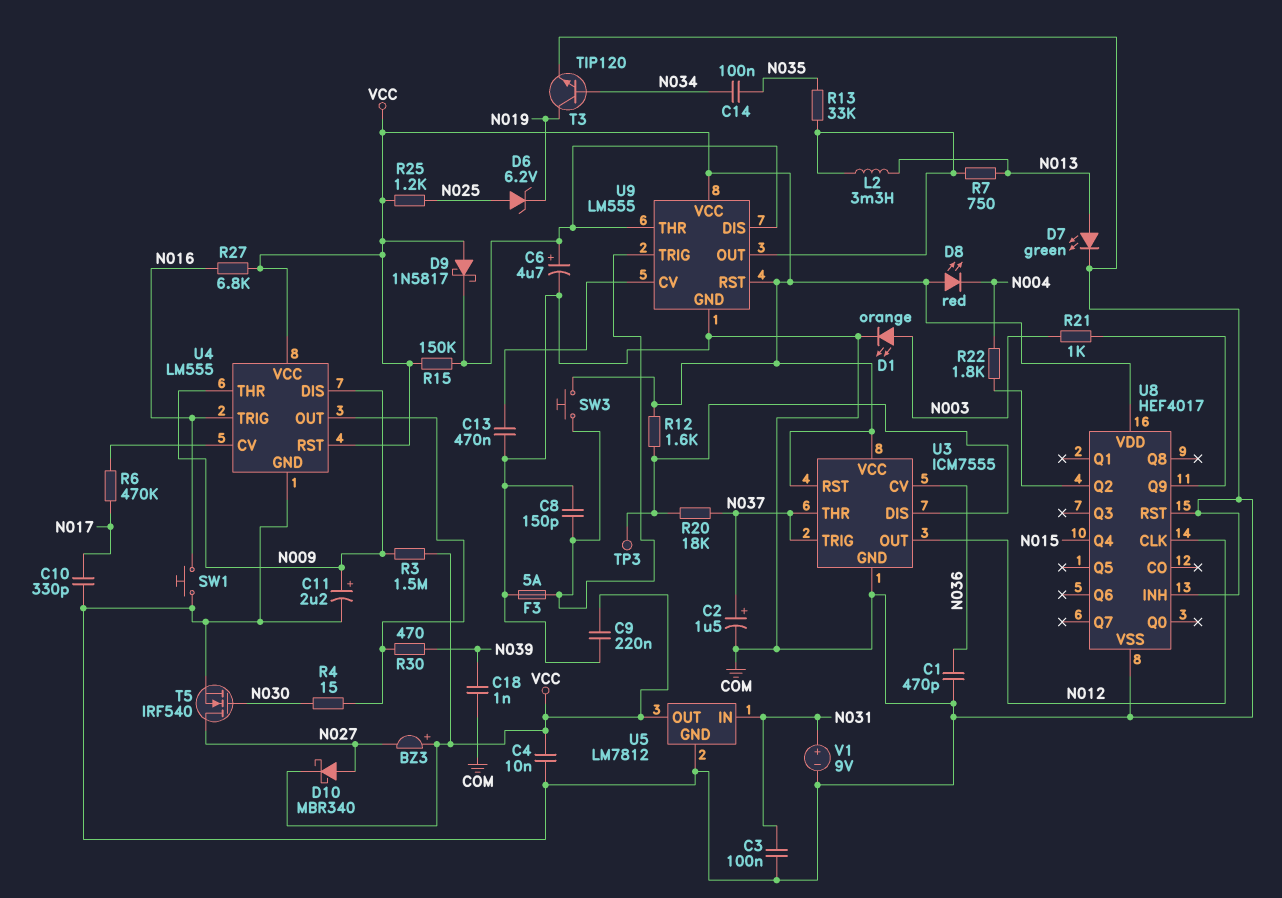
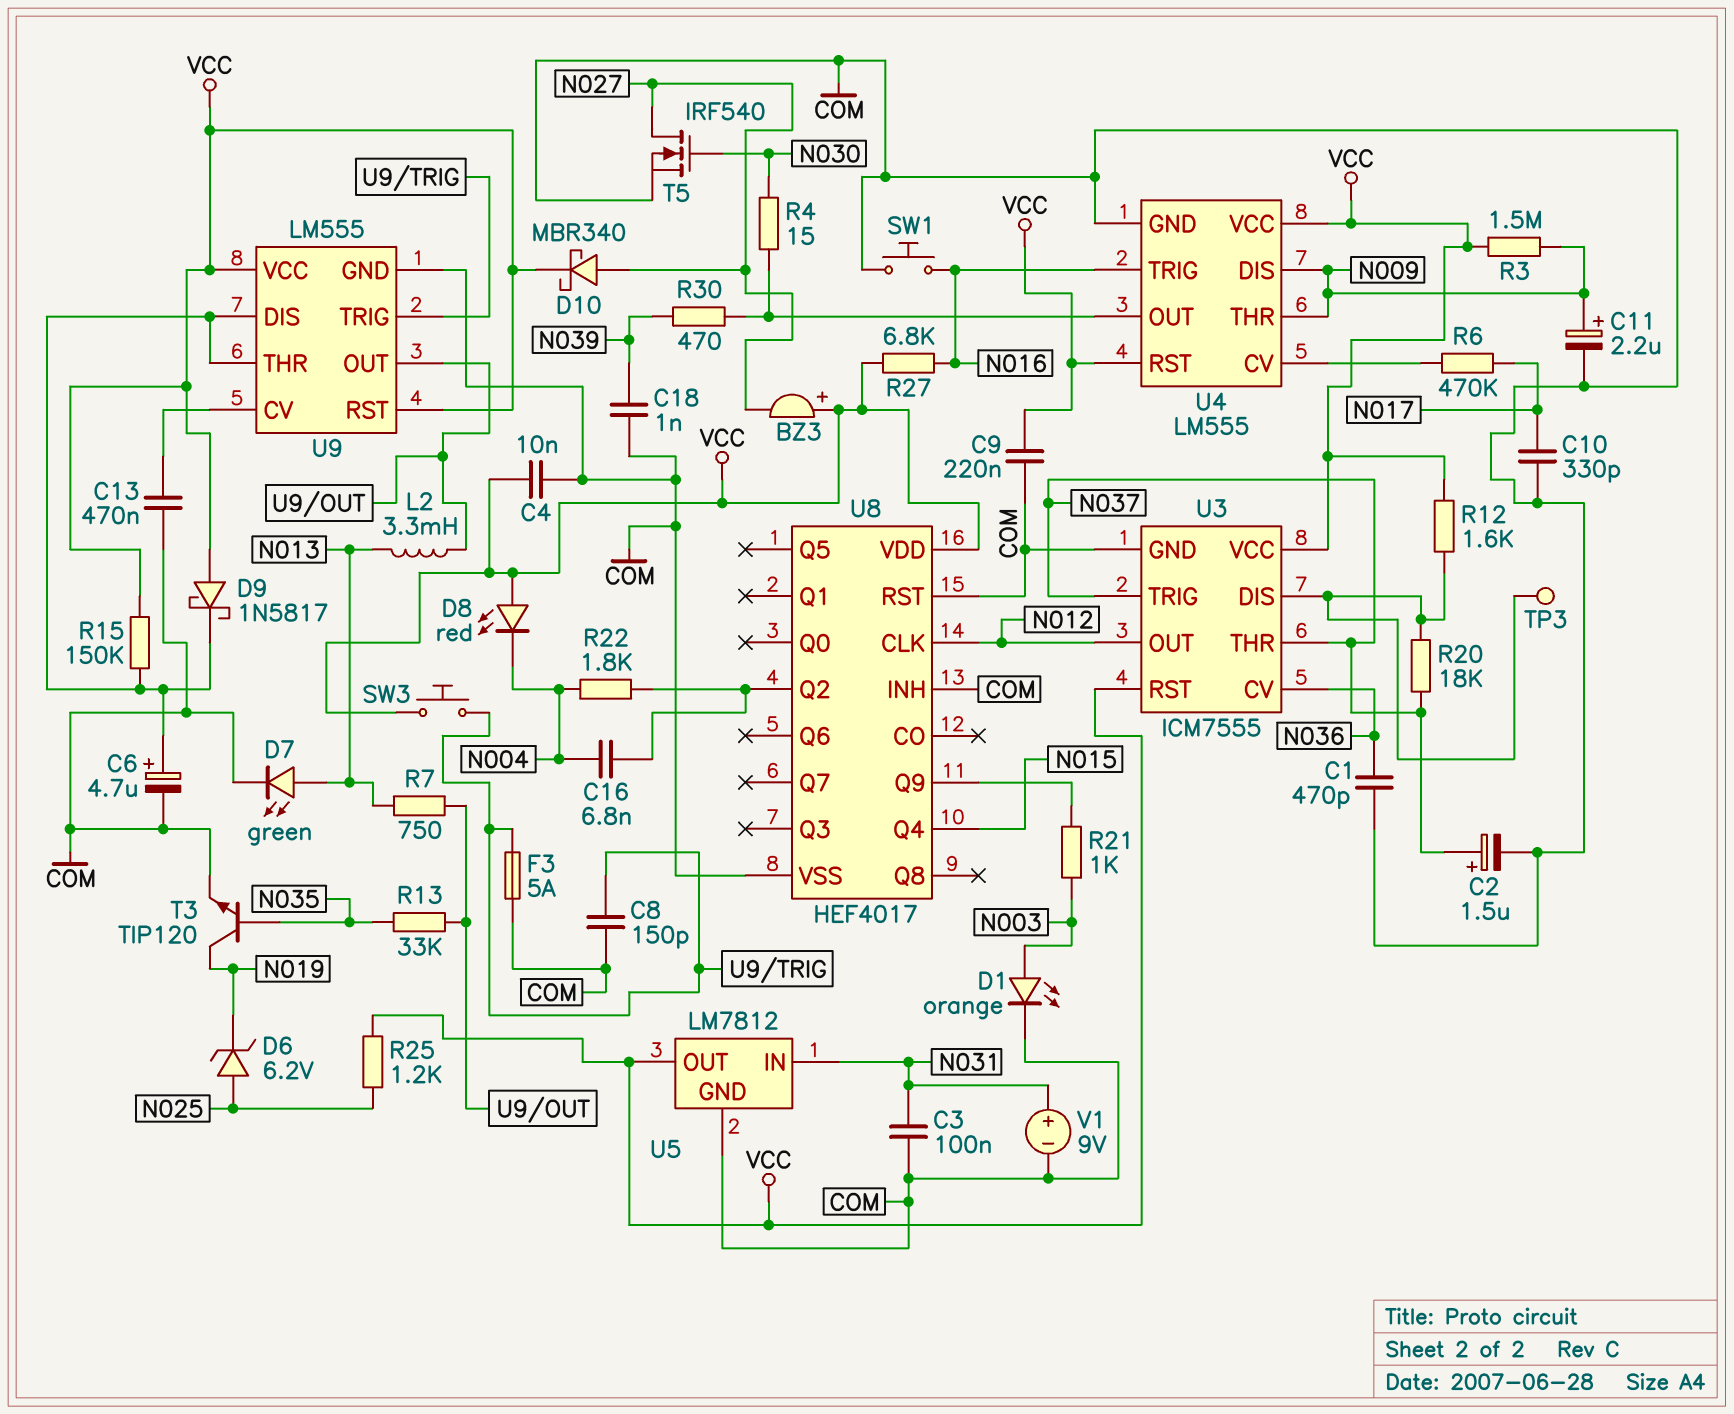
C14: 100nF (N034, N035) -> none
C16: none -> 6.8nF (N004, U8/Q2)
T3: NPN TIP120 (B N034, C N019, E COM) -> NPN TIP120 (B N035, C N019, E COM)

